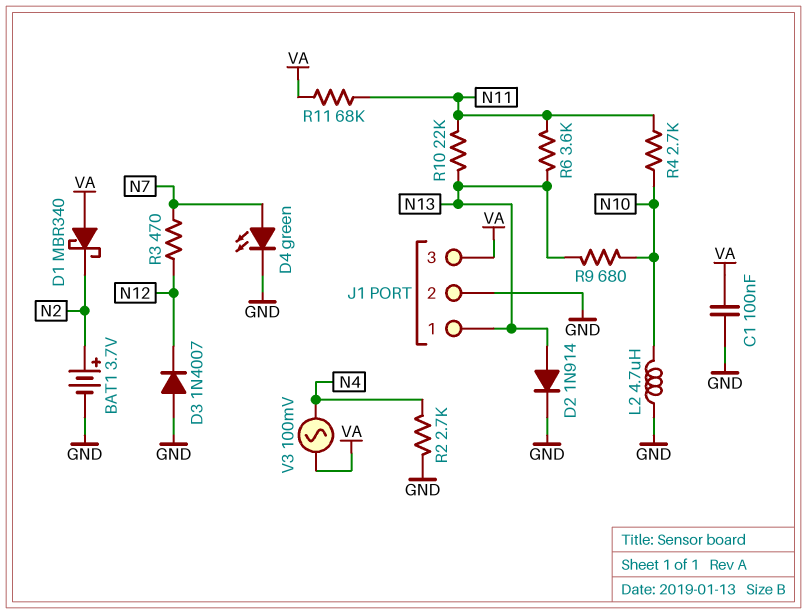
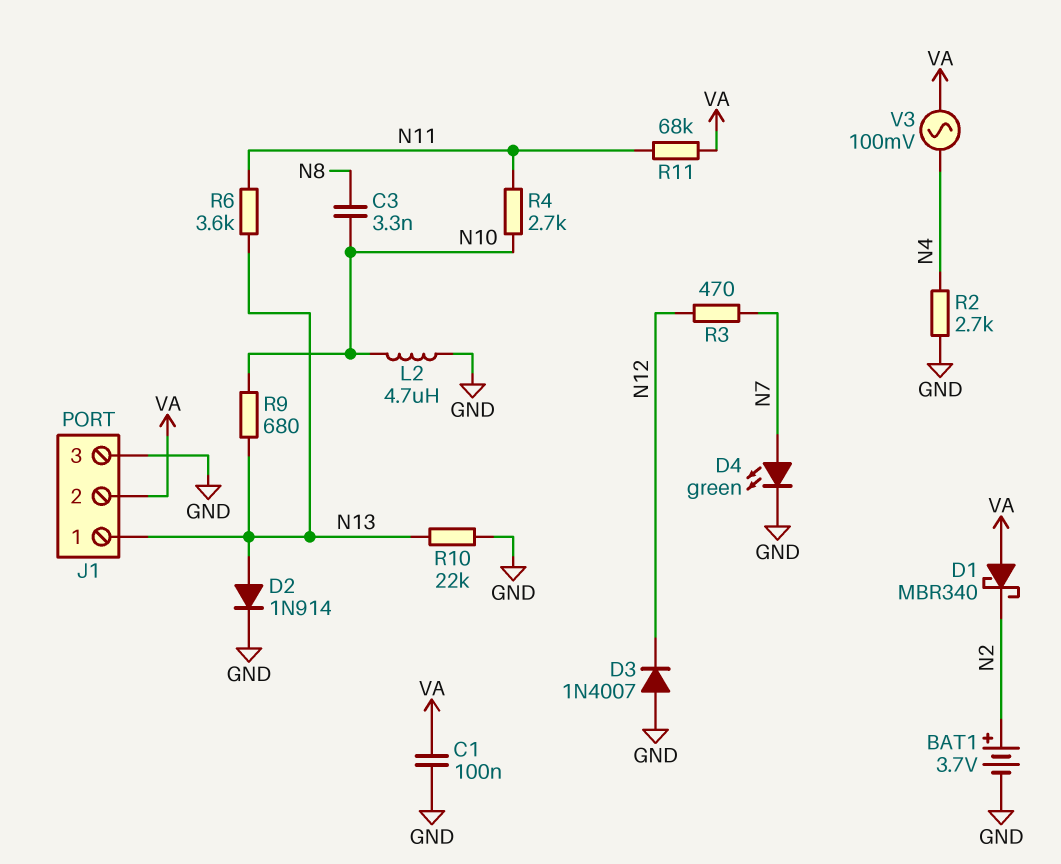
C3: none -> 3.3nF (N8, N10)
J1 pin 2: GND -> VA
J1 pin 3: VA -> GND
R10: 22k (N11, N13) -> 22k (GND, N13)

